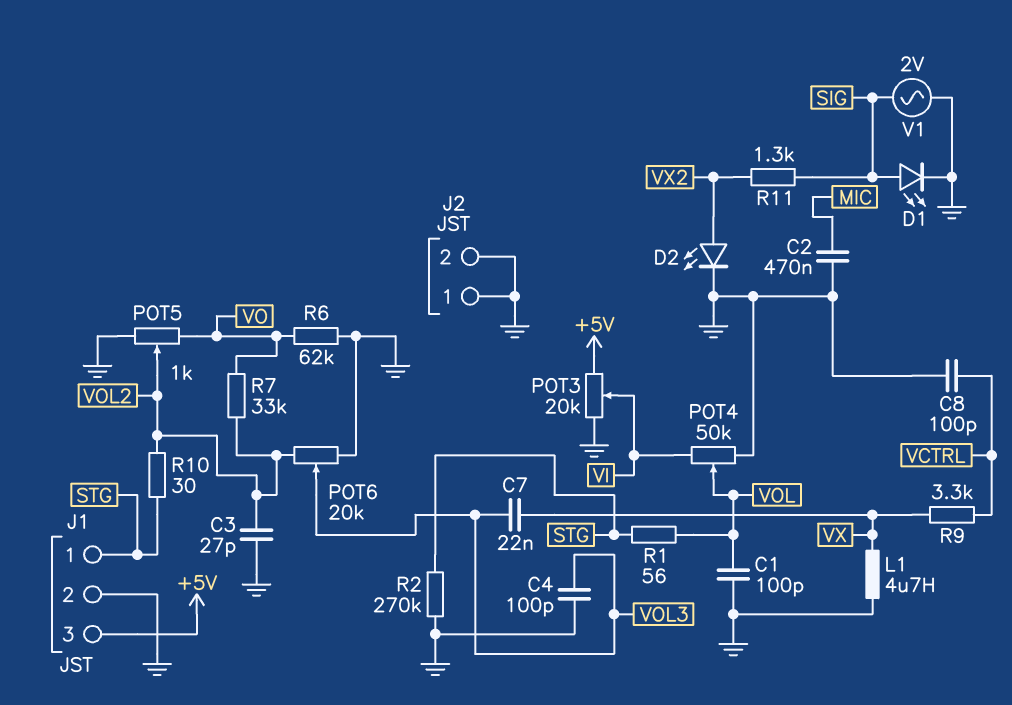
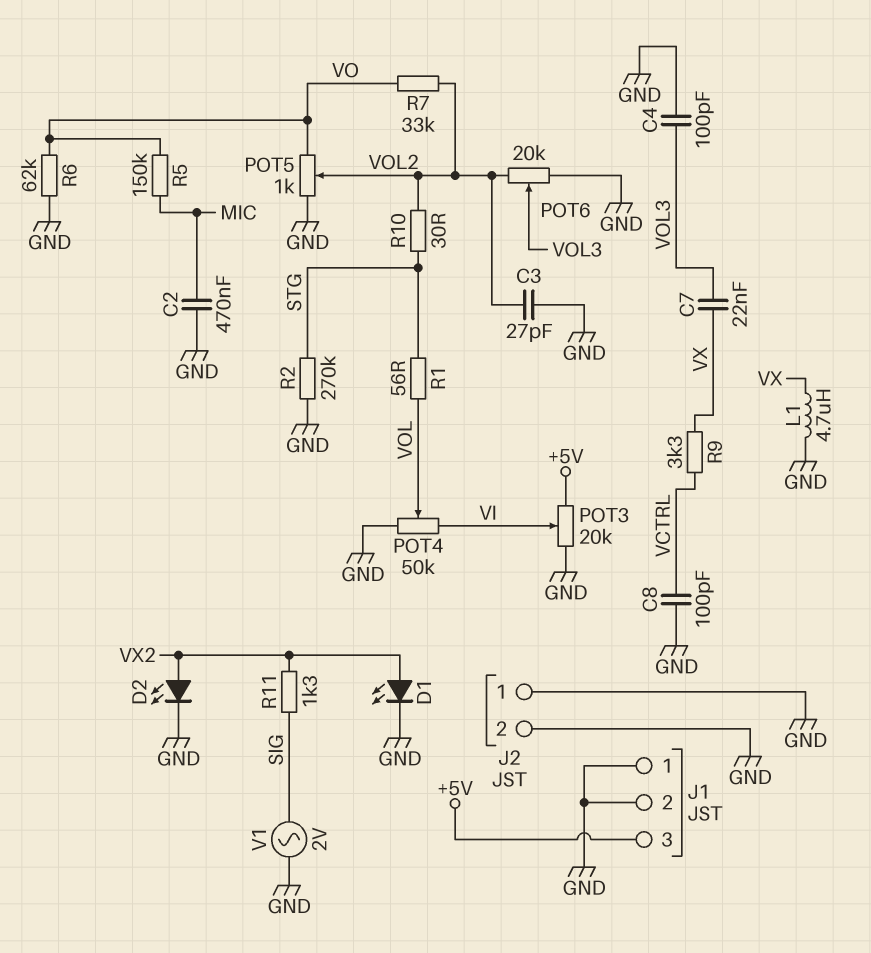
C1: 100pF (GND, VOL) -> none
D1: LED (A SIG, K GND) -> LED (A VX2, K GND)
J1 pin 1: STG -> GND
R5: none -> 150k (MIC, VO)

